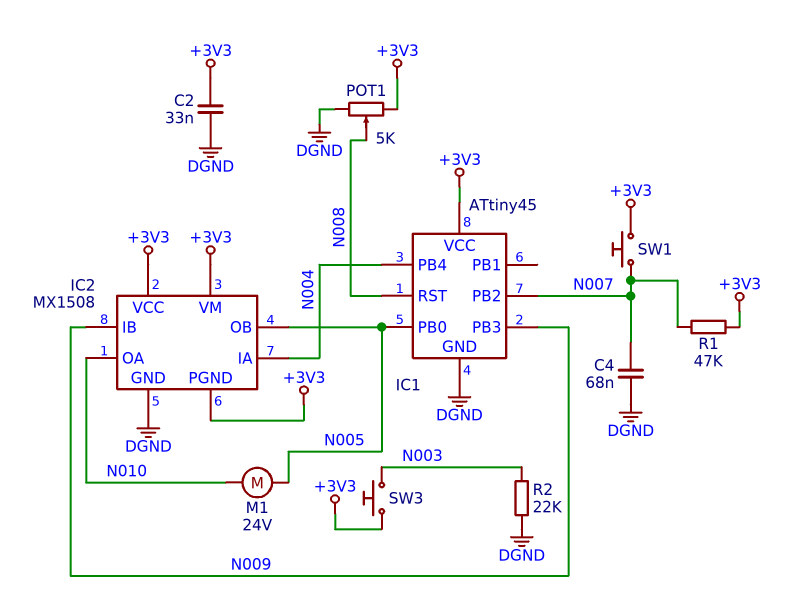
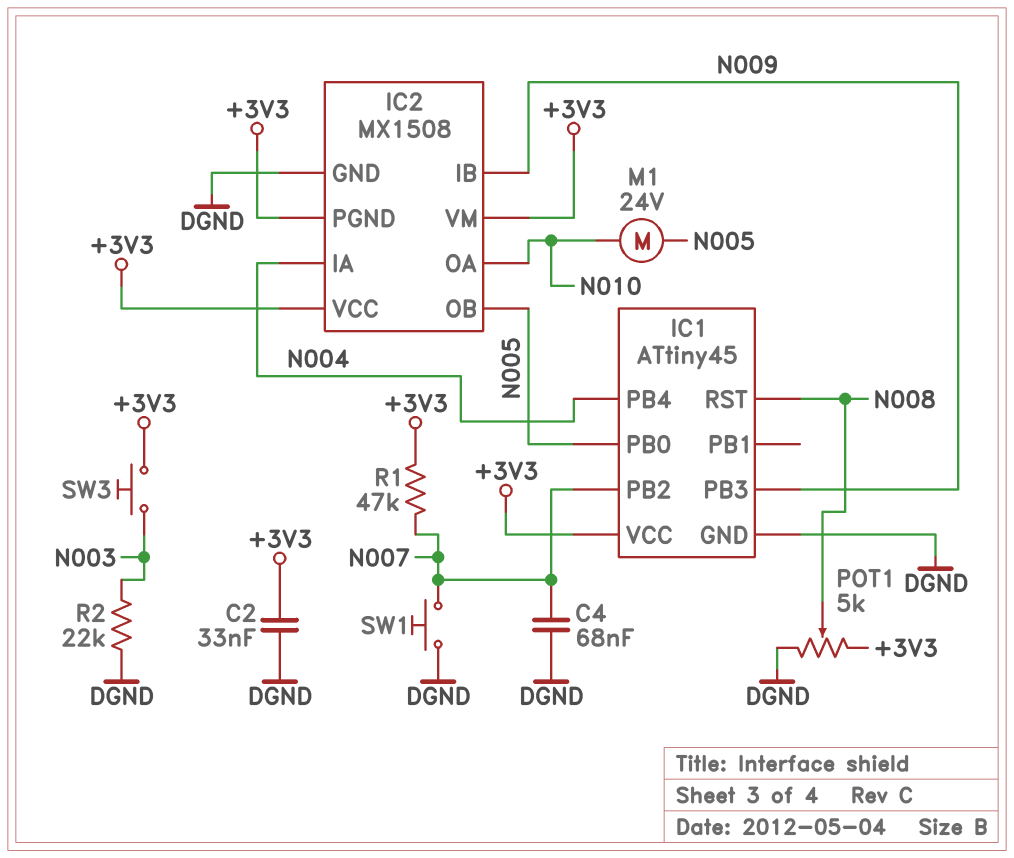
SW1: button (+3V3, N007) -> button (DGND, N007)

